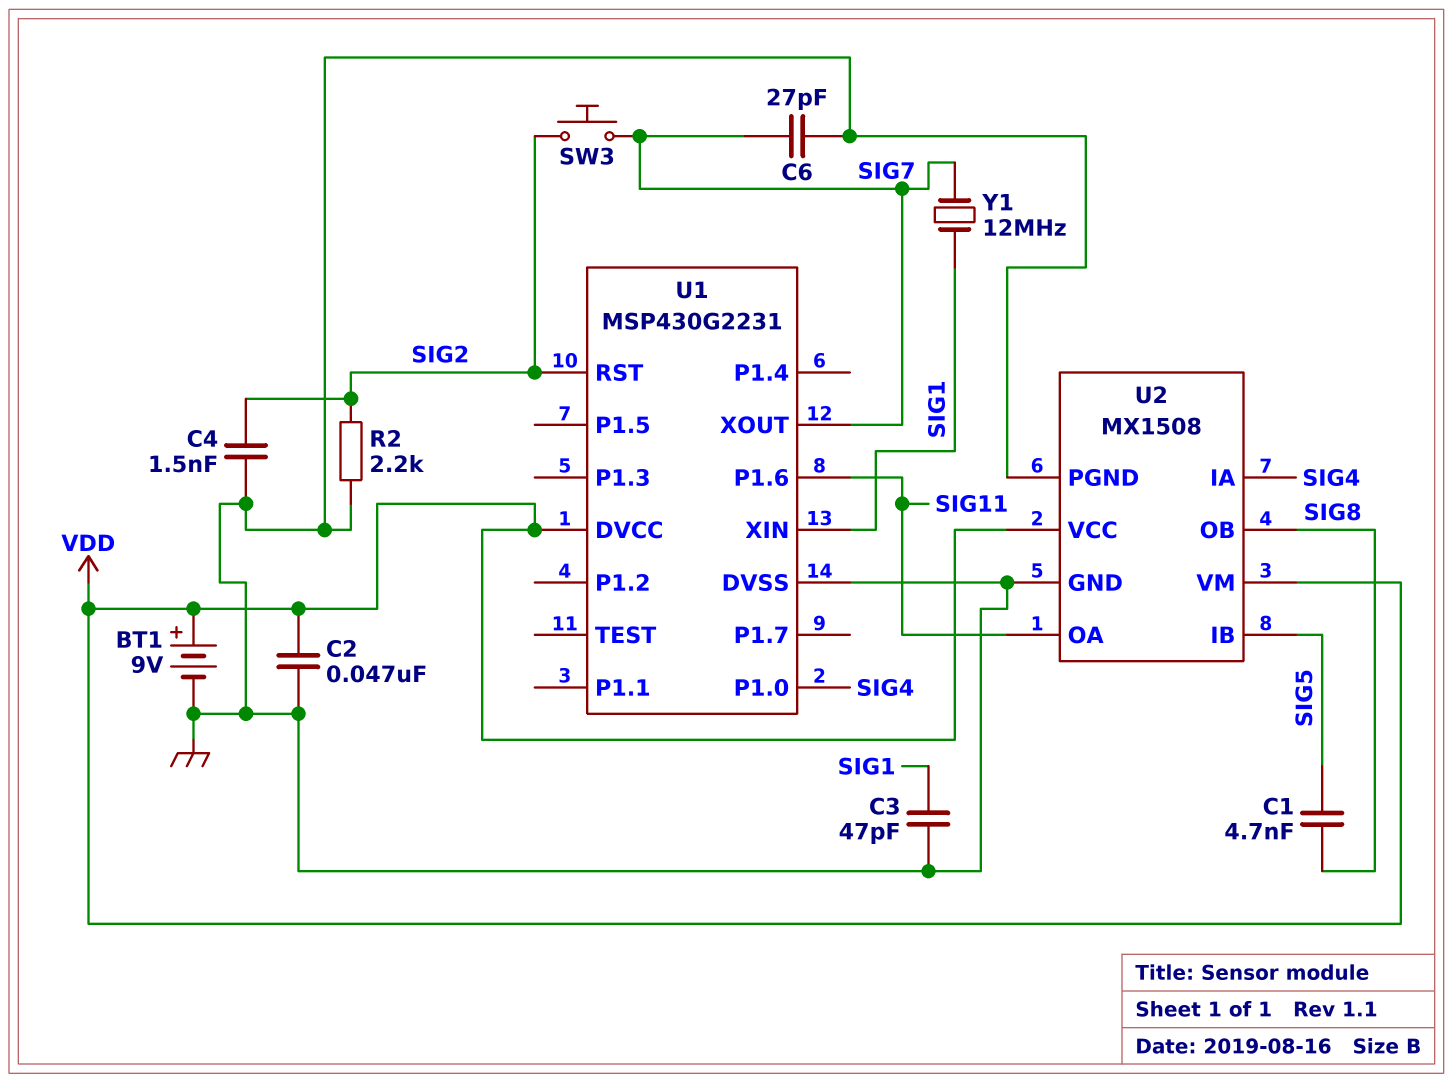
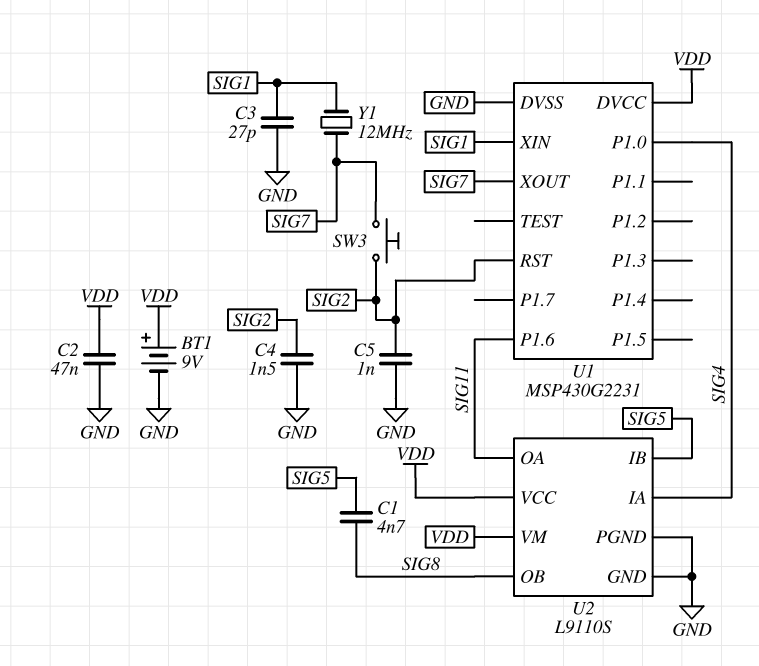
C3: 47pF (GND, SIG1) -> 27pF (GND, SIG1)
C5: none -> 1nF (GND, SIG2)
C6: 27pF (GND, SIG7) -> none
R2: 2.2k (GND, SIG2) -> none
U2: MX1508 -> L9110S

